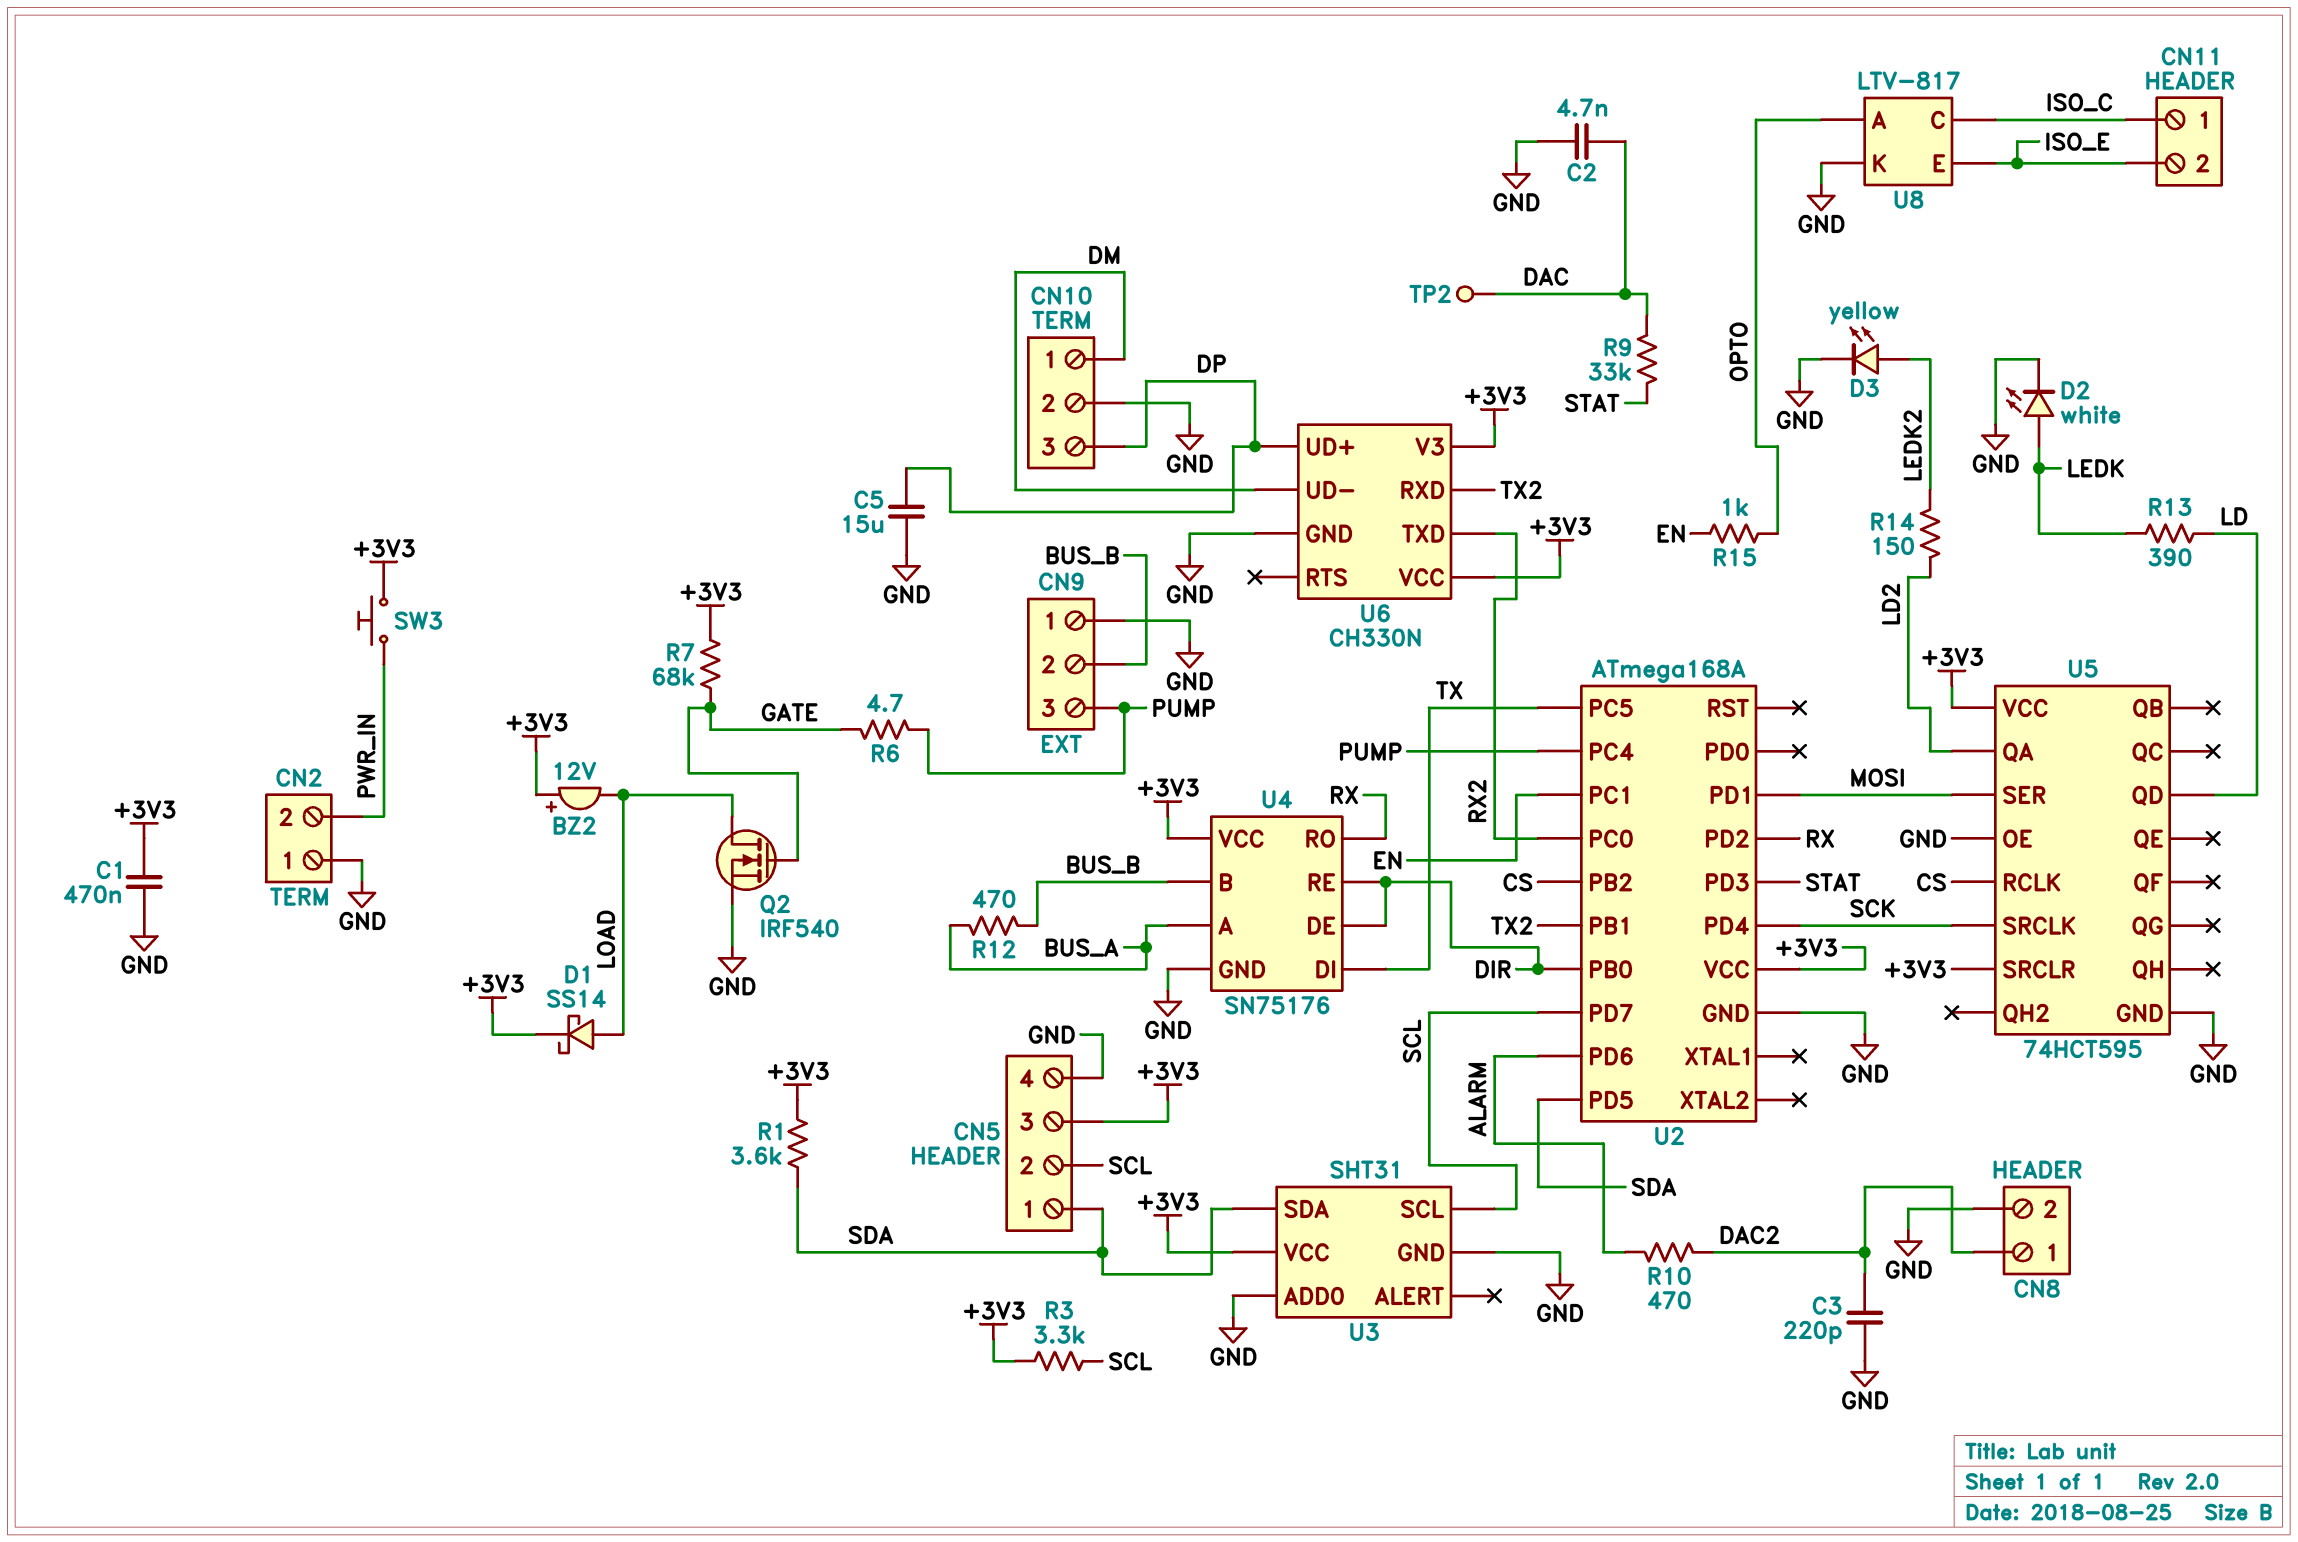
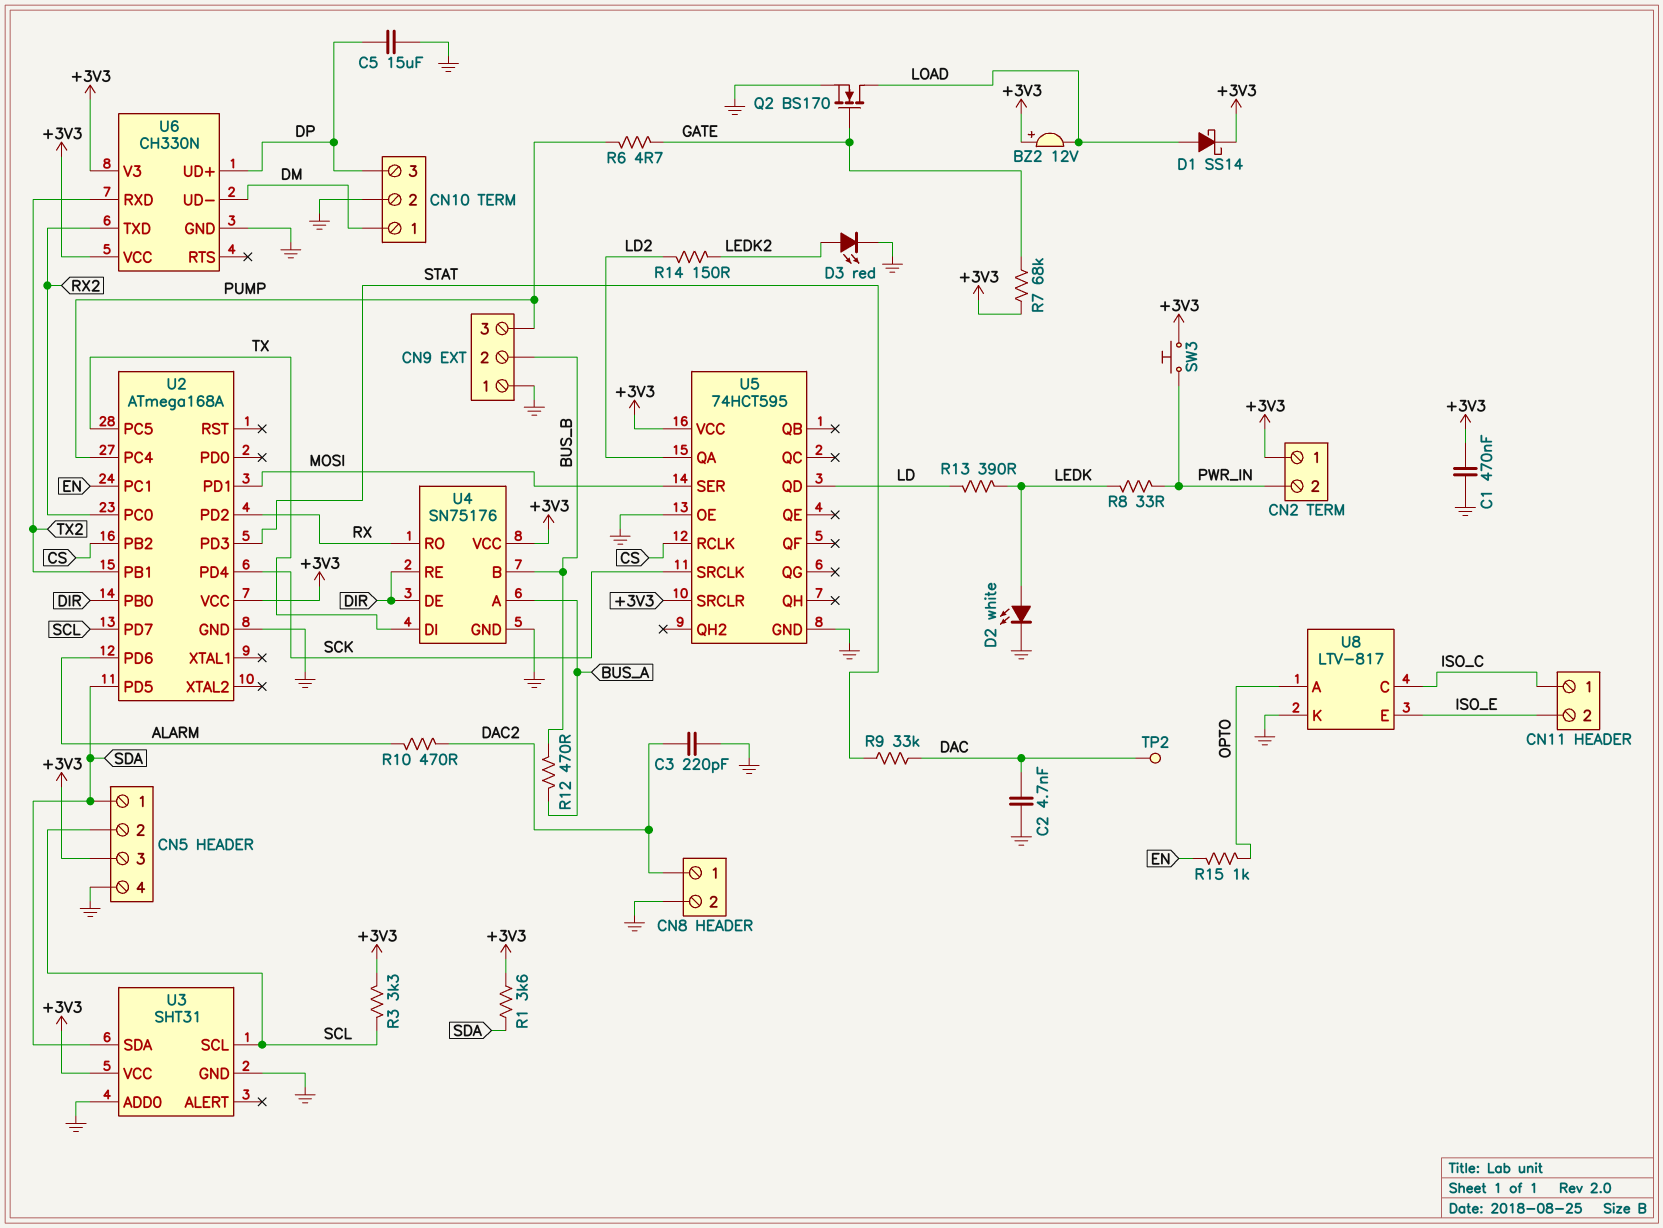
CN2 pin 1: GND -> +3V3
D3: LED yellow (A LEDK2, K GND) -> LED red (A LEDK2, K GND)
Q2: NMOS IRF540 (G GATE, D LOAD, S GND) -> NMOS BS170 (G GATE, D LOAD, S GND)
R8: none -> 33 (LEDK, PWR_IN)

